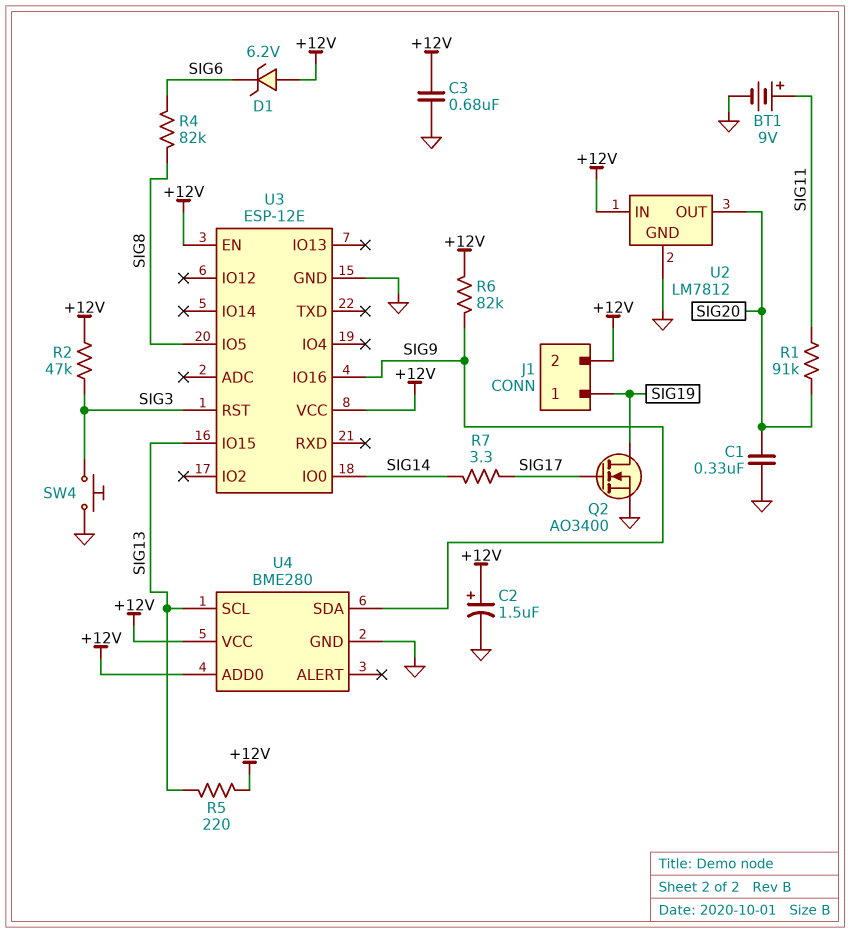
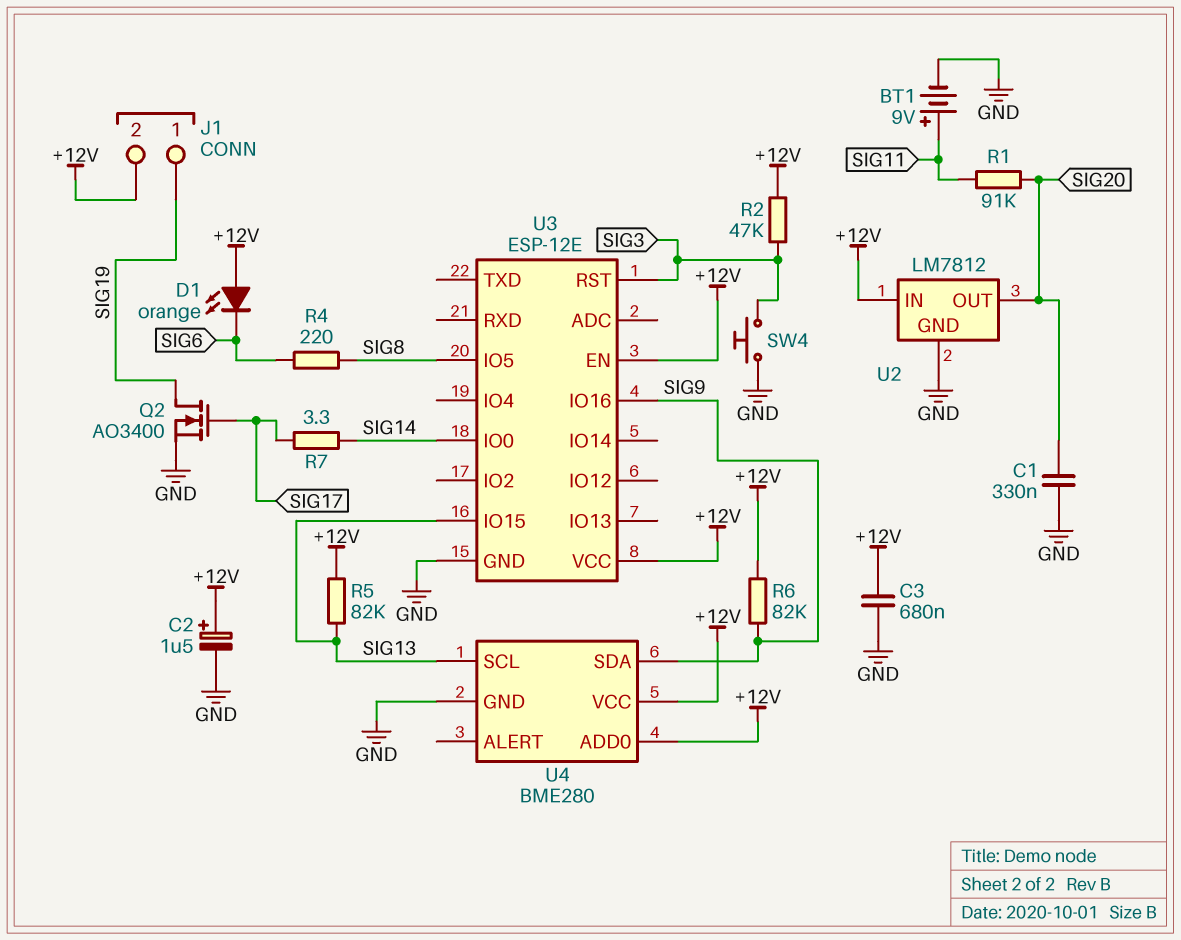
D1: zener 6.2V (A +12V, K SIG6) -> LED orange (A +12V, K SIG6)
R4: 82k (SIG6, SIG8) -> 220 (SIG6, SIG8)
R5: 220 (+12V, SIG13) -> 82k (+12V, SIG13)

